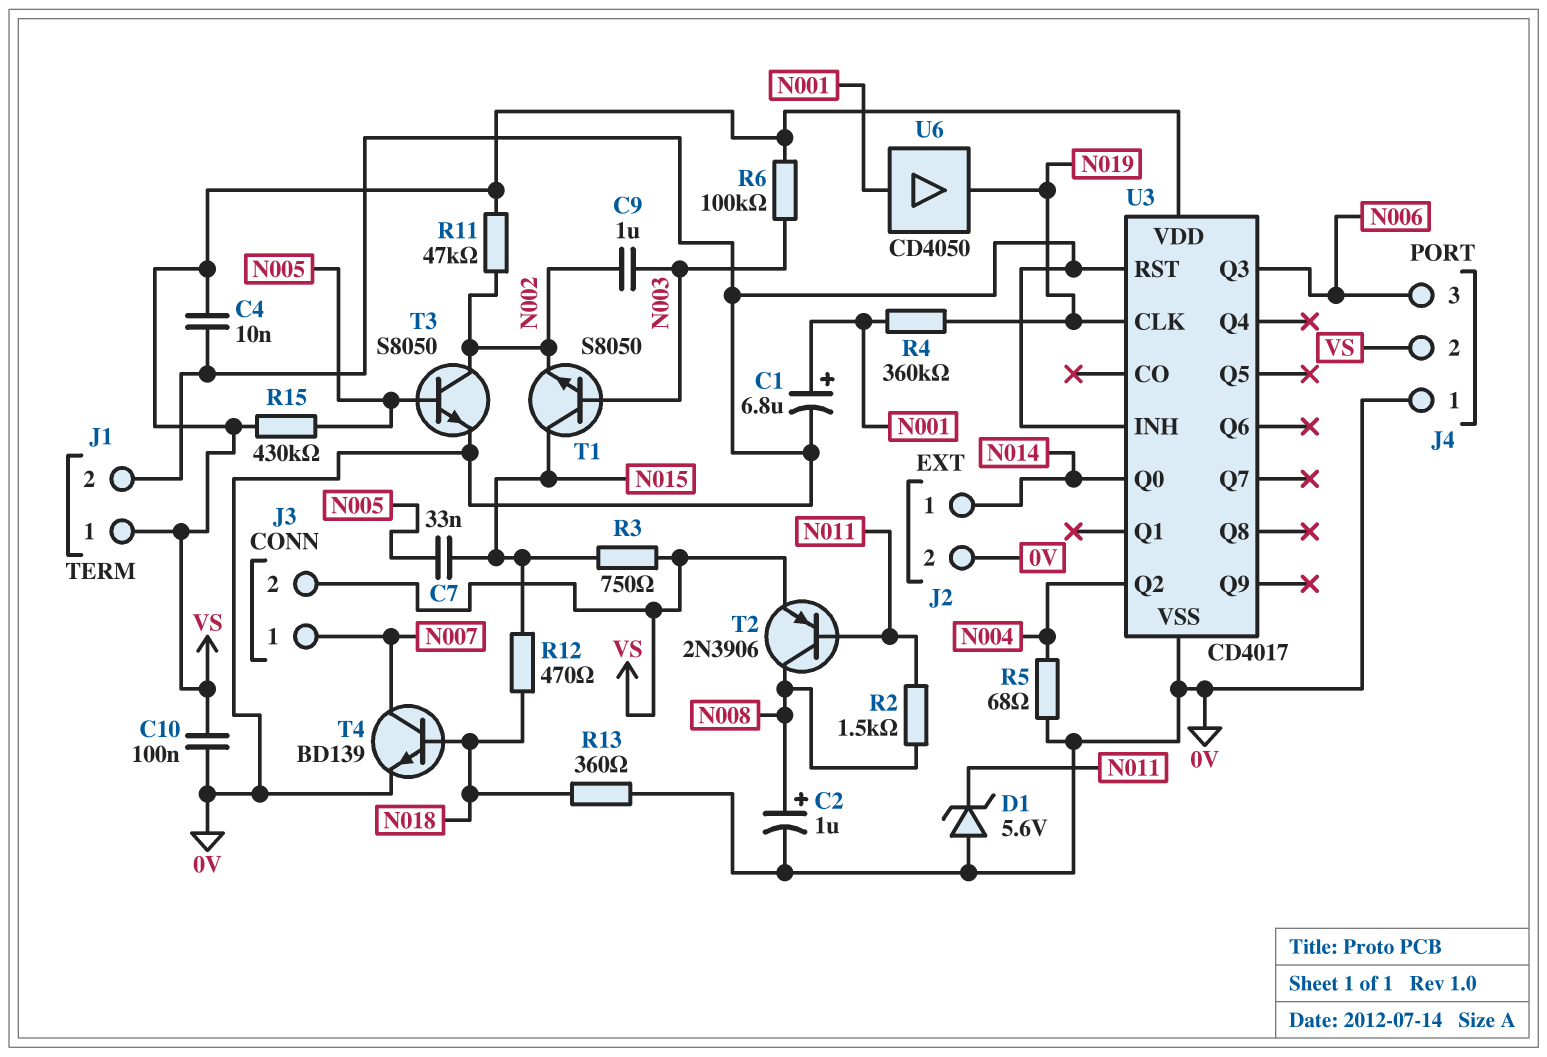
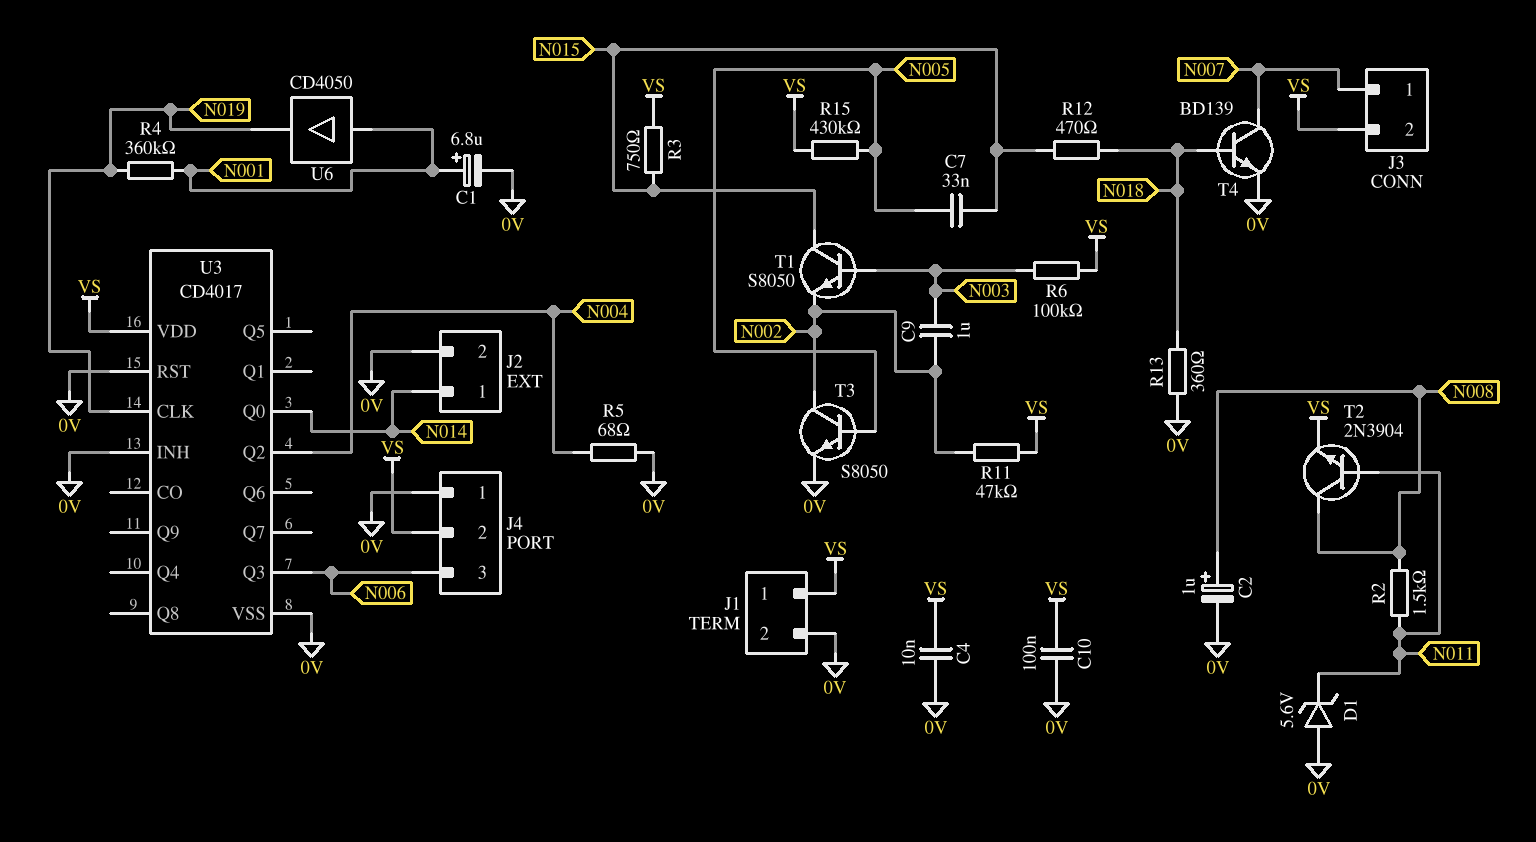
T2: PNP 2N3906 (B N011, C N008, E VS) -> NPN 2N3904 (B N011, C N008, E VS)

